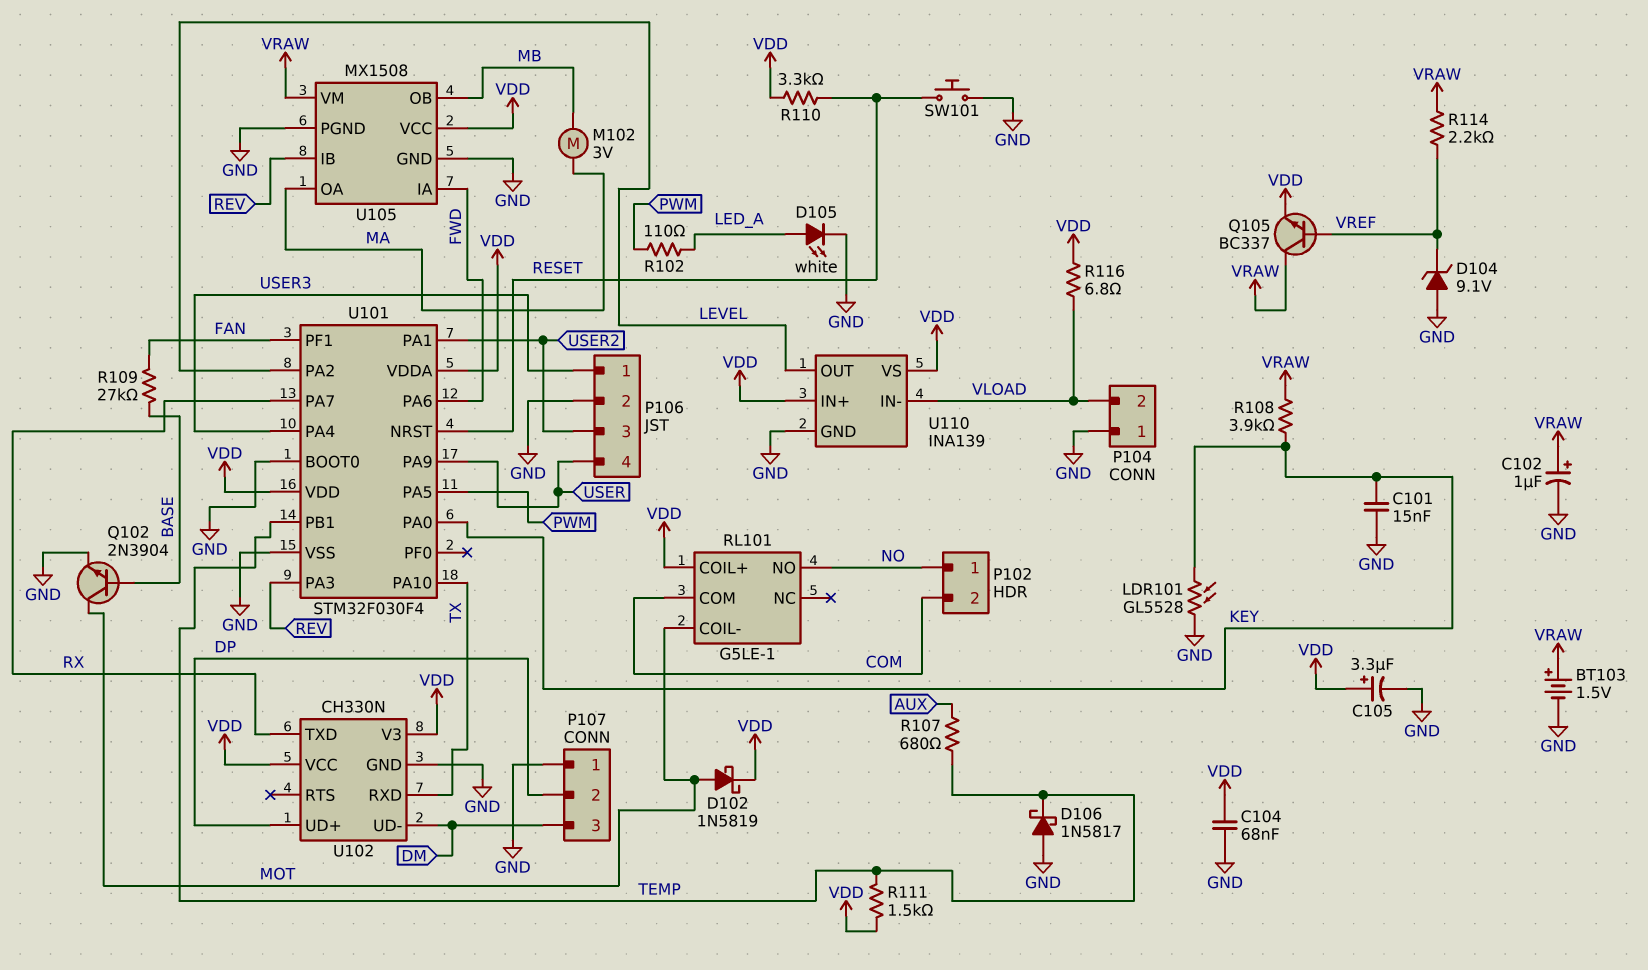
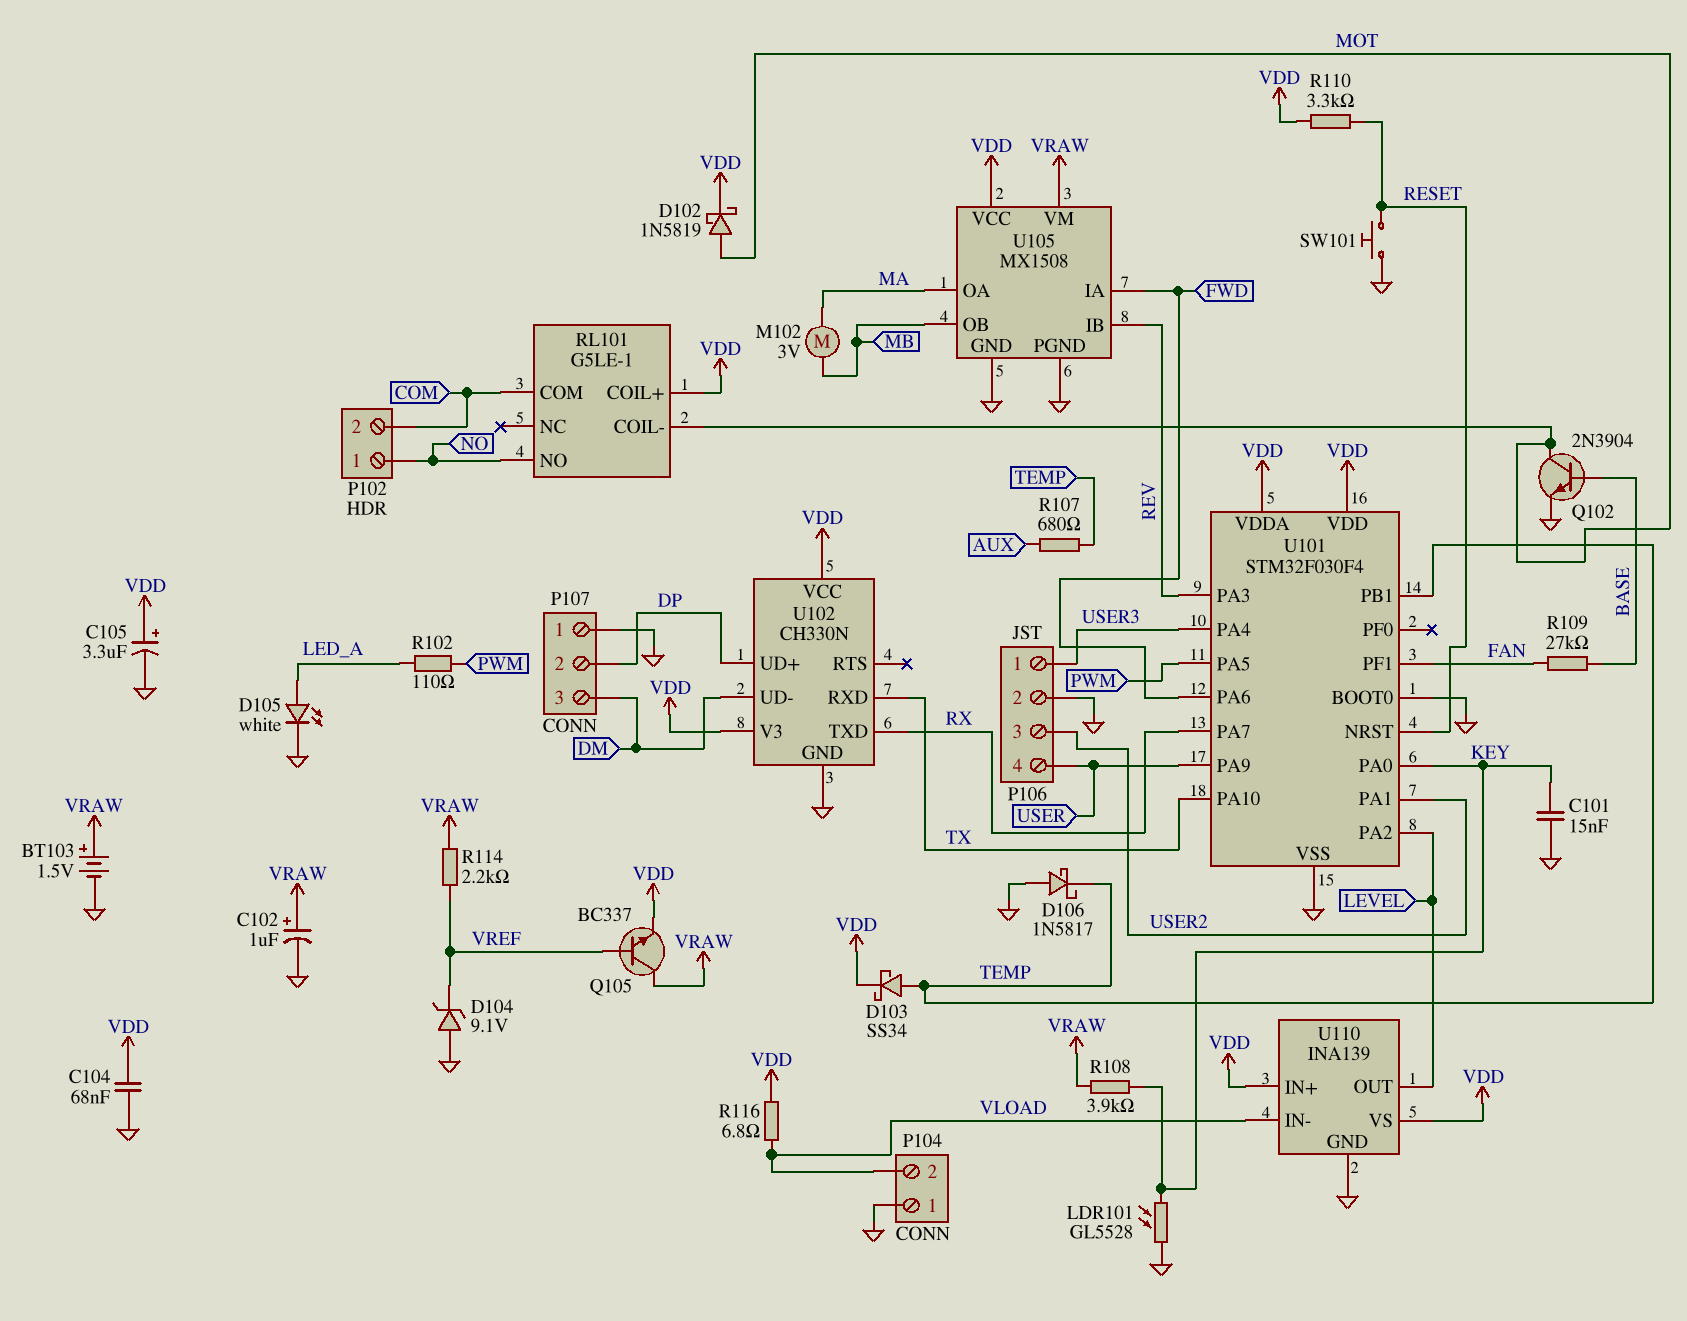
D103: none -> schottky SS34 (A TEMP, K VDD)
R111: 1.5k (TEMP, VDD) -> none

